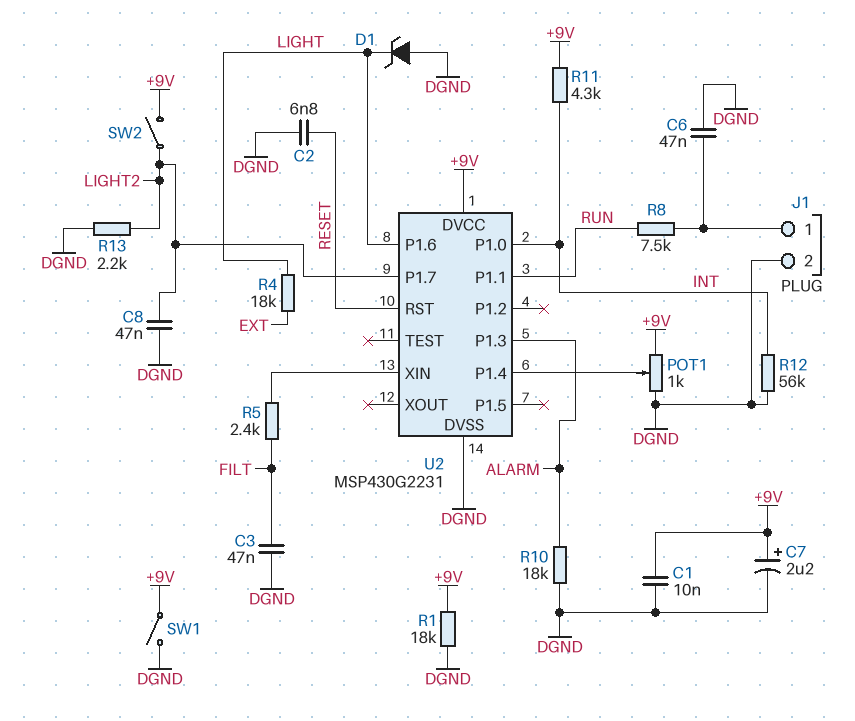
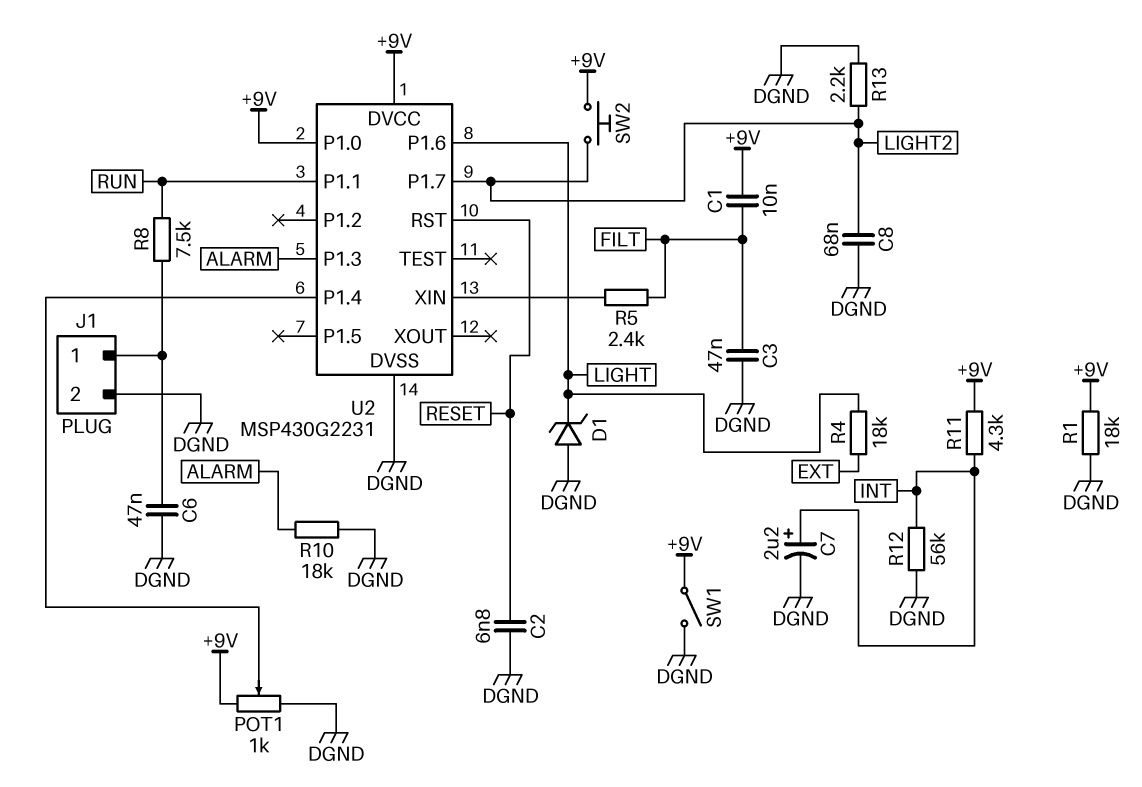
C1: 10nF (+9V, DGND) -> 10nF (+9V, FILT)
C7: 2.2uF (plus +9V, minus DGND) -> 2.2uF (plus INT, minus DGND)
C8: 47nF (DGND, LIGHT2) -> 68nF (DGND, LIGHT2)
SW2: switch (+9V, LIGHT2) -> button (+9V, LIGHT2)
U2 pin P1.0: INT -> +9V

